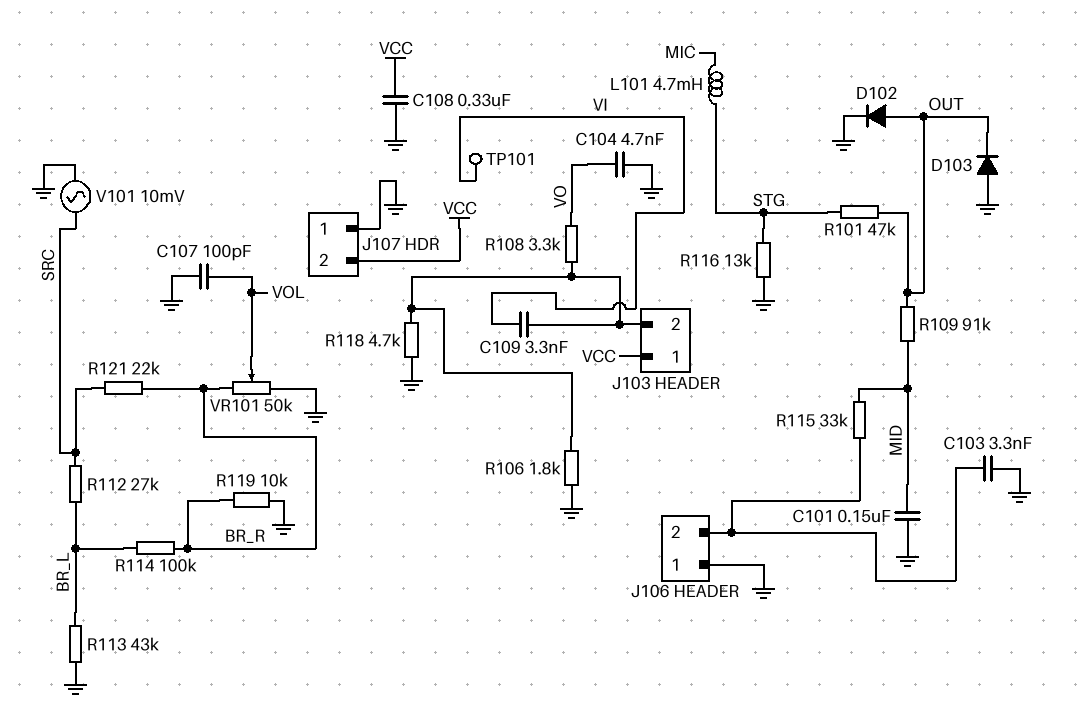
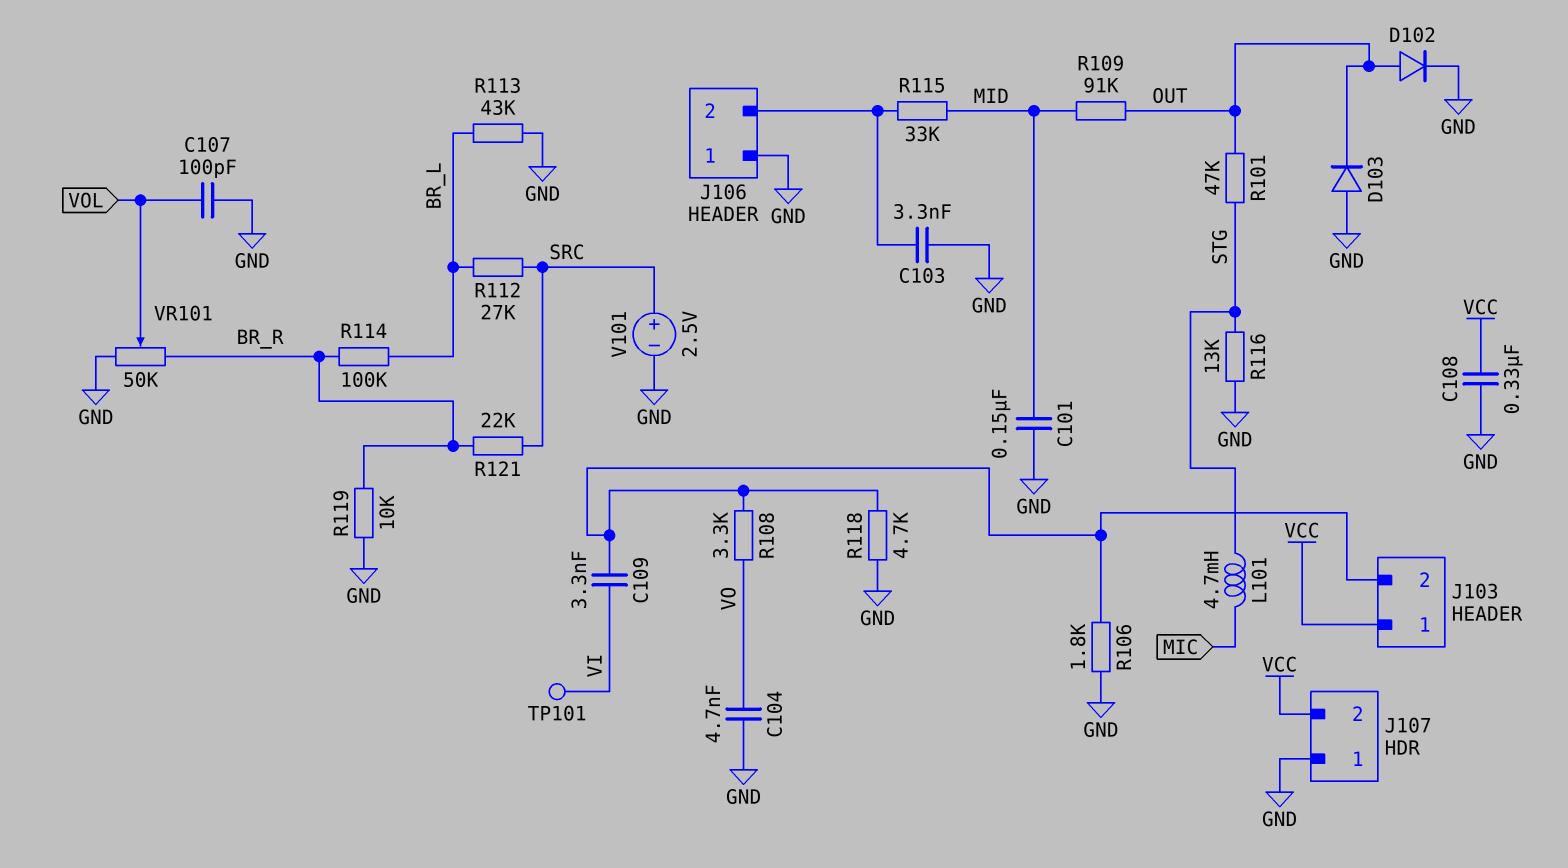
V101: AC 10mV (GND, SRC) -> 2.5V (plus SRC, minus GND)

